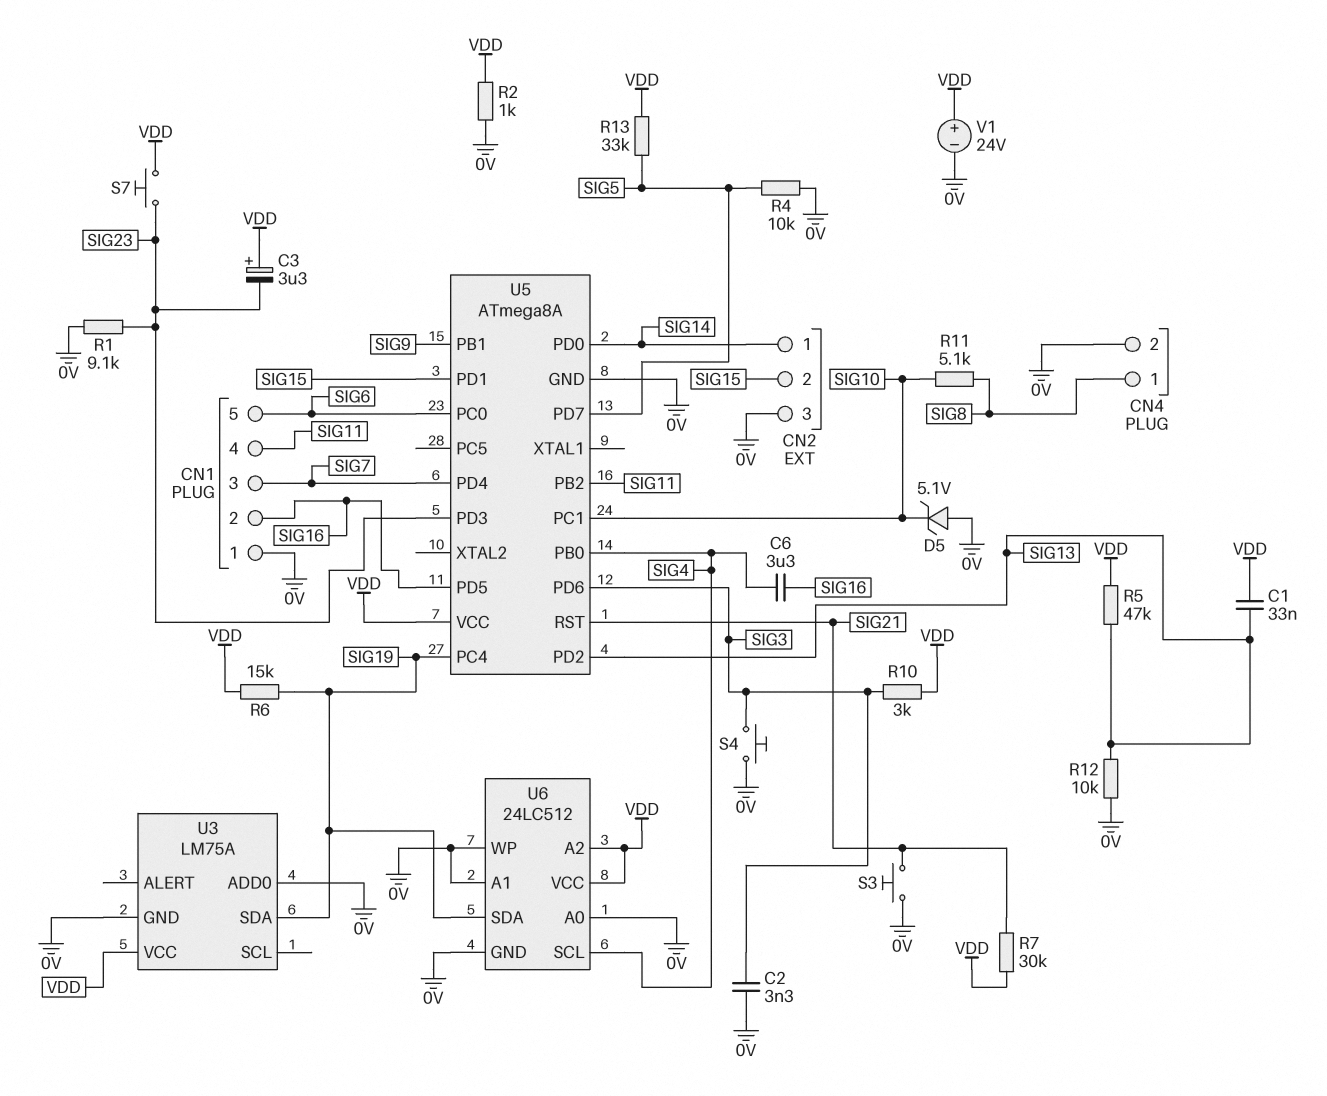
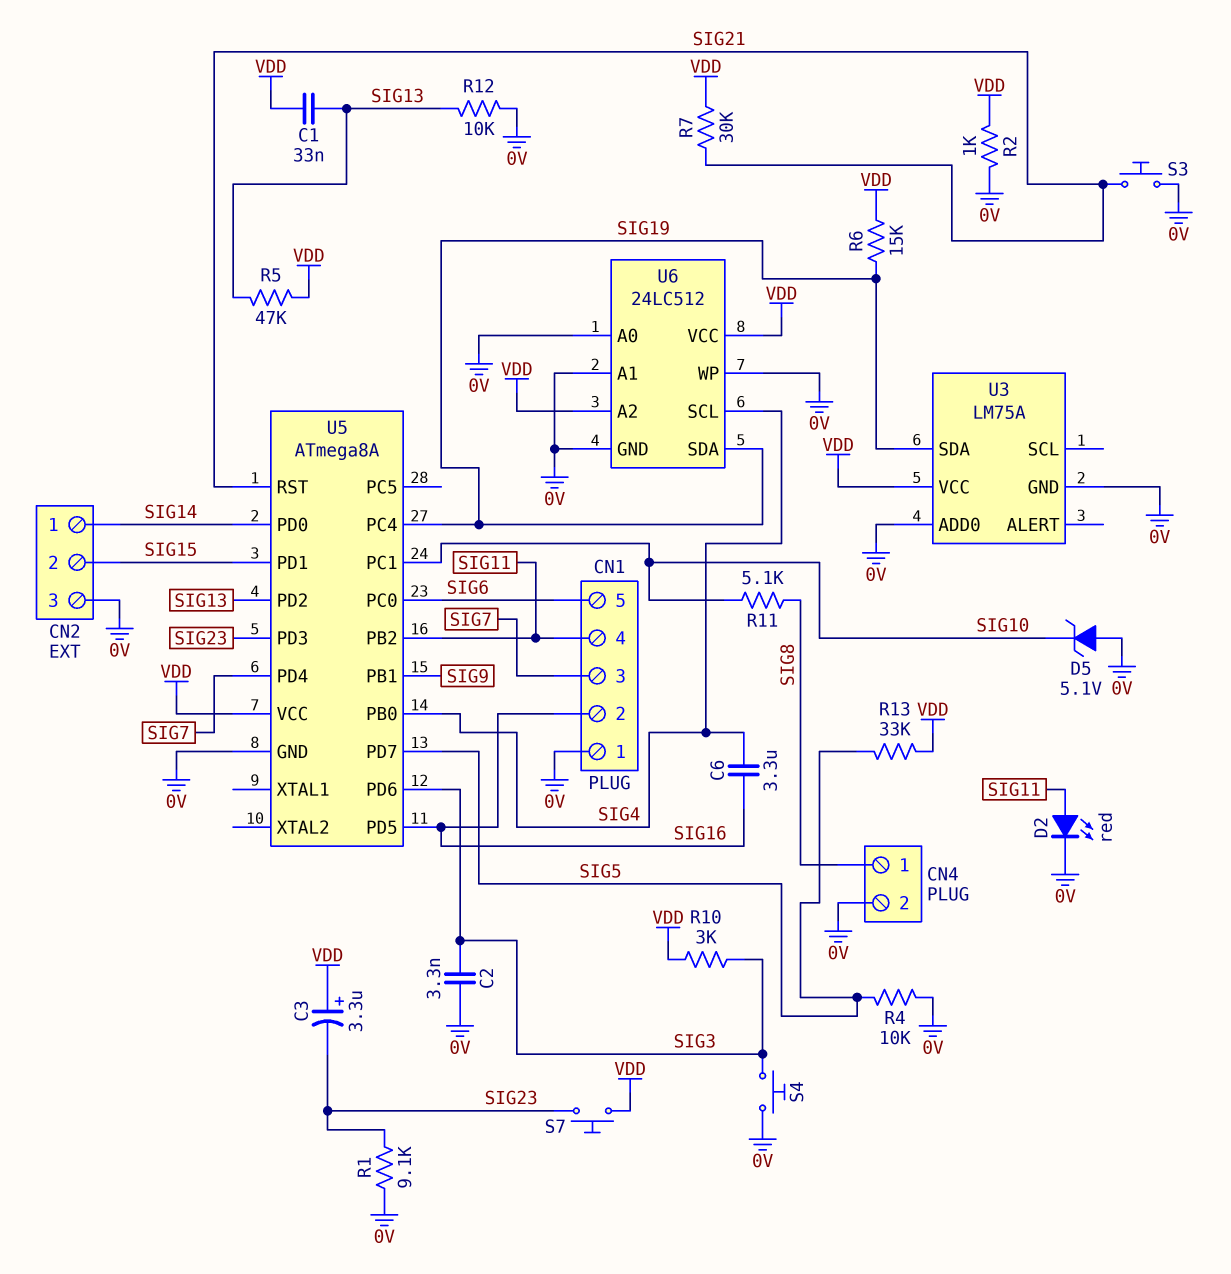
D2: none -> LED red (A SIG11, K 0V)
V1: 24V (plus VDD, minus 0V) -> none

